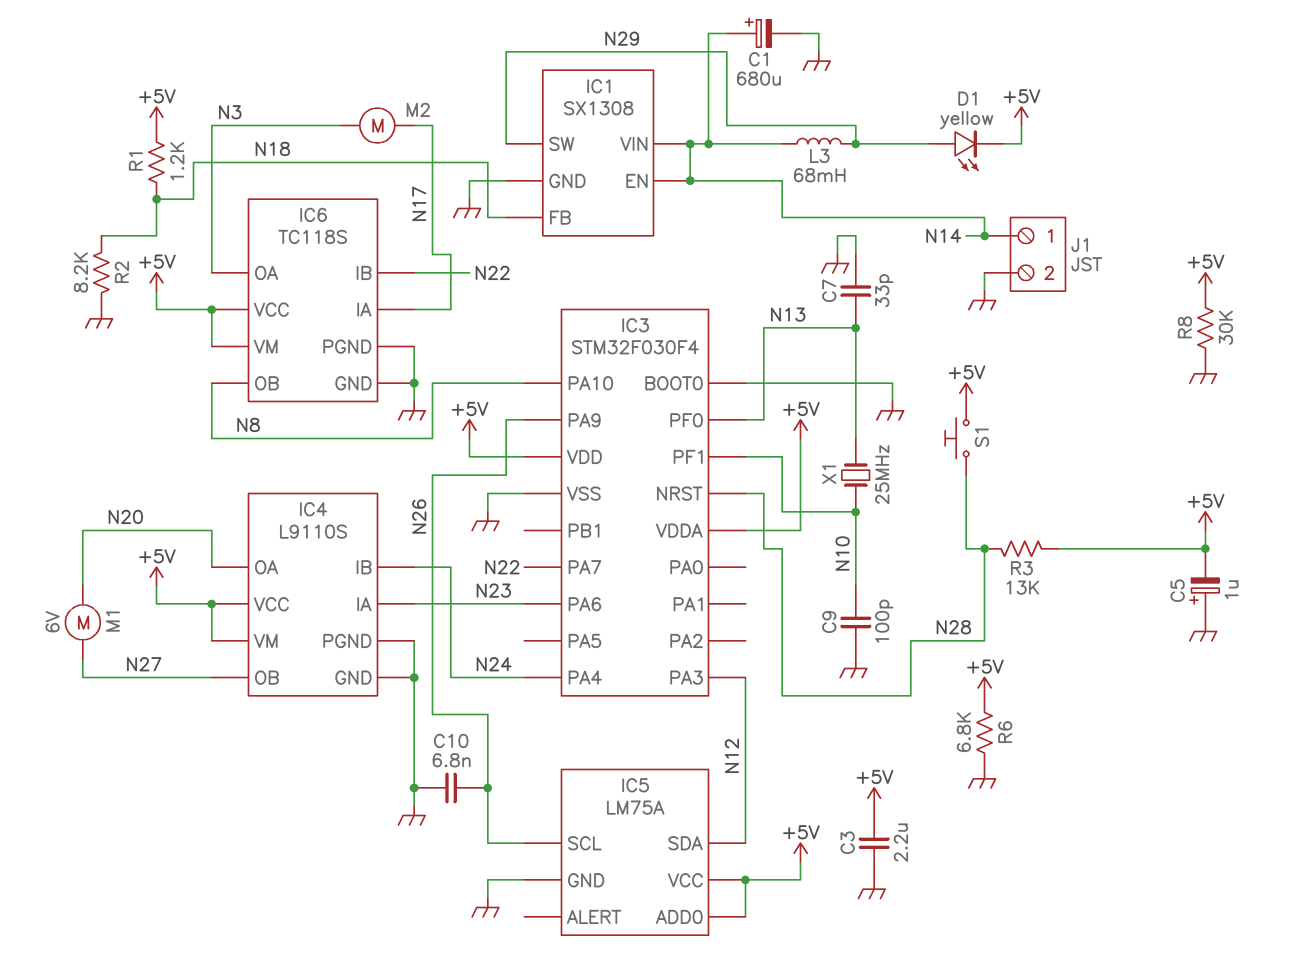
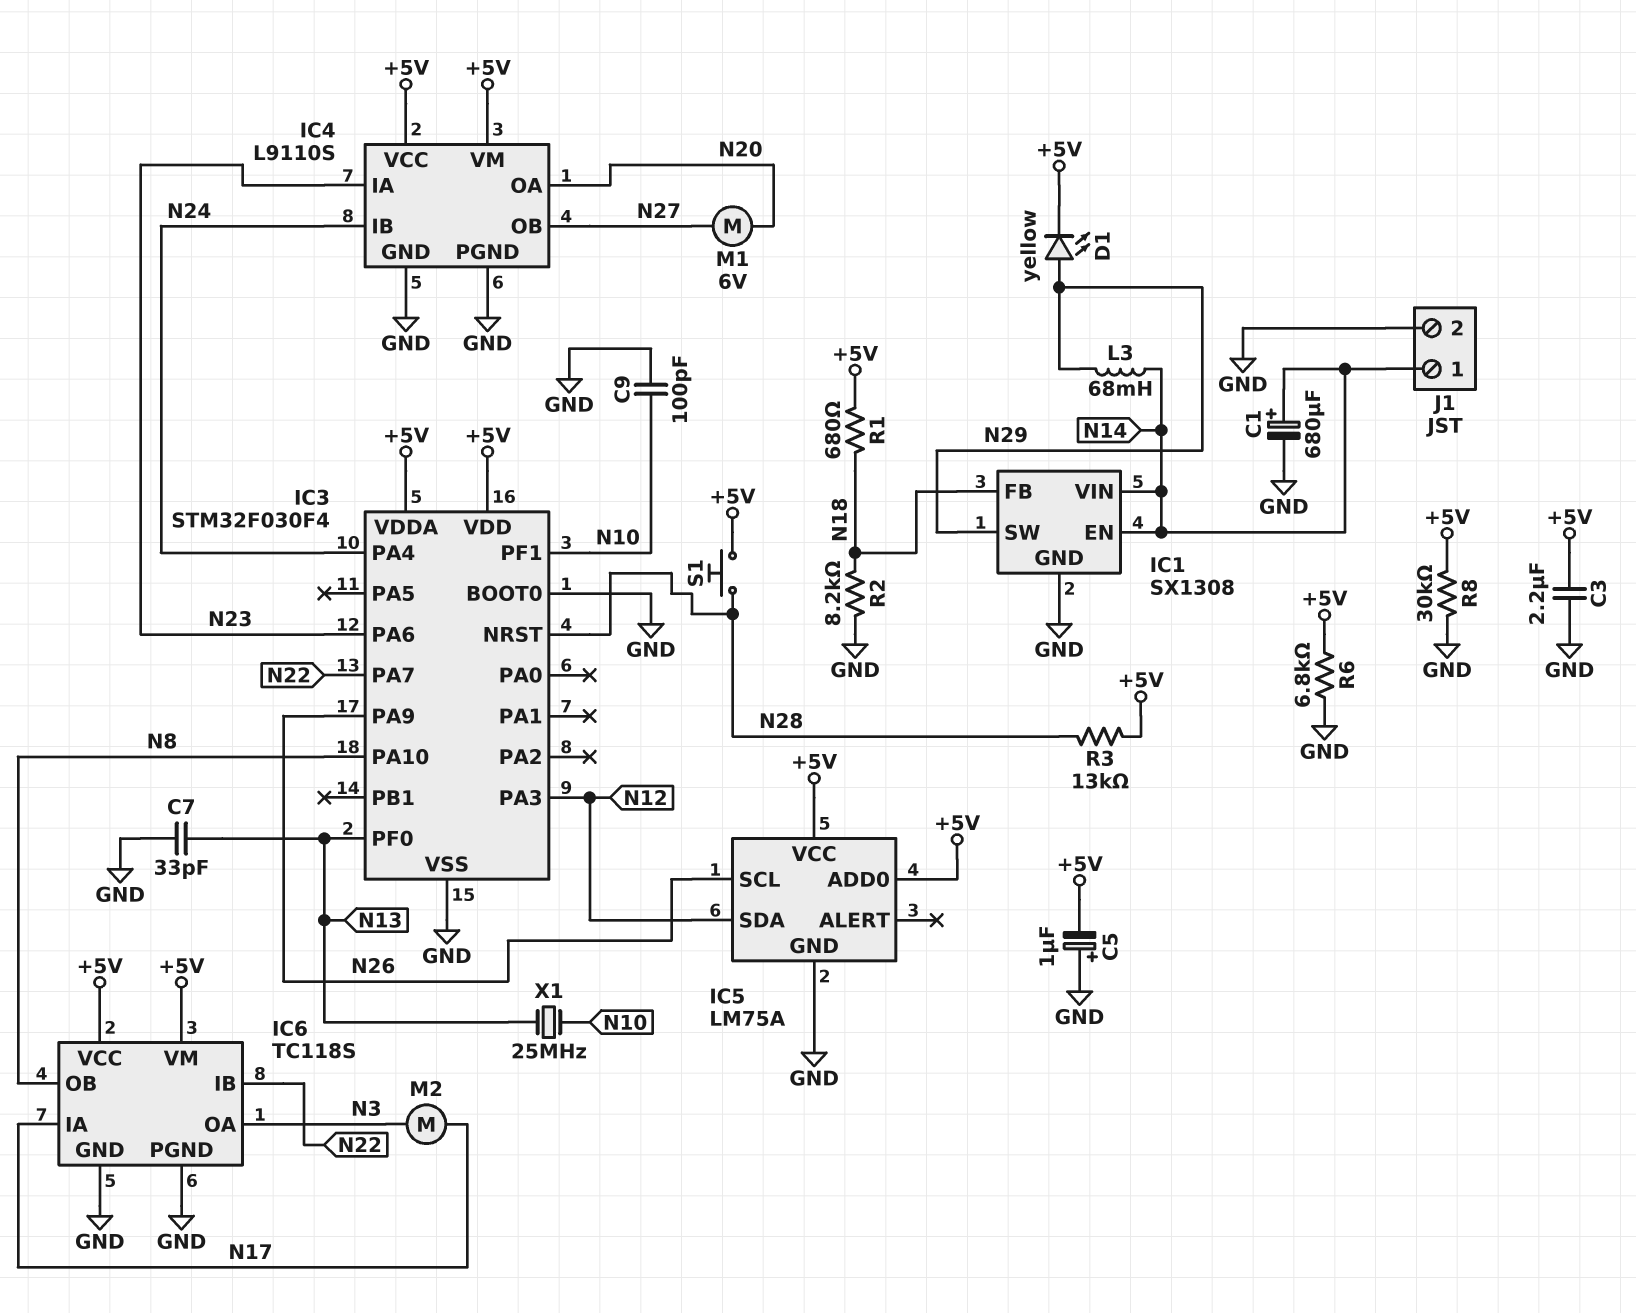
C10: 6.8nF (GND, N26) -> none
R1: 1.2k (+5V, N18) -> 680 (+5V, N18)

